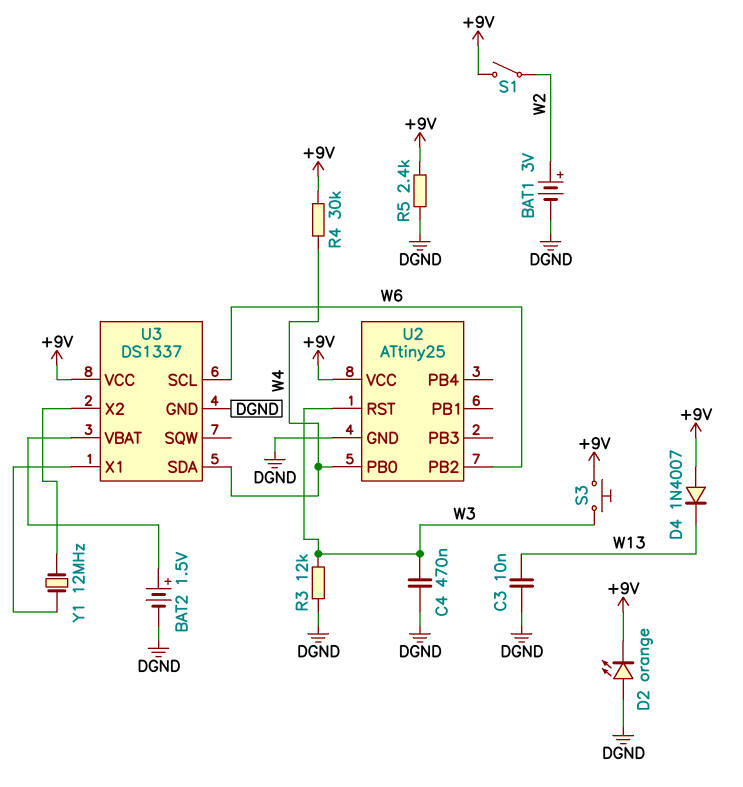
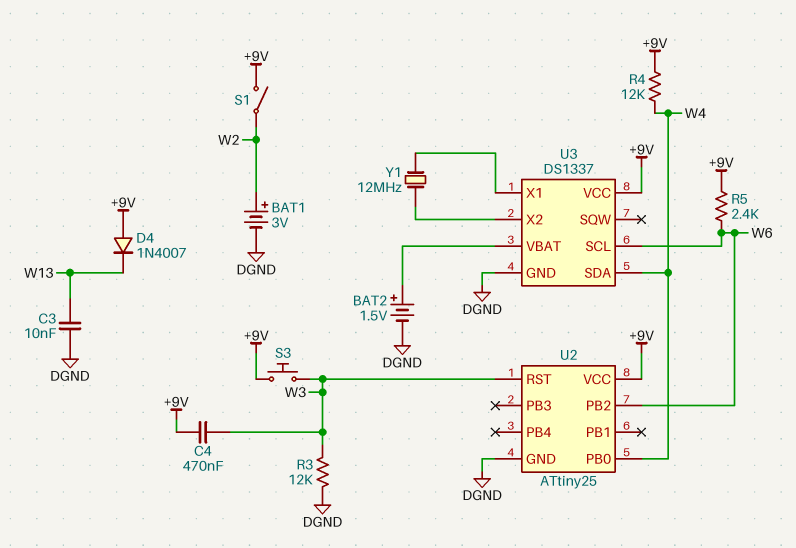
C4: 470nF (DGND, W3) -> 470nF (+9V, W3)
D2: LED orange (A DGND, K +9V) -> none
R4: 30k (+9V, W4) -> 12k (+9V, W4)
R5: 2.4k (+9V, DGND) -> 2.4k (+9V, W6)

